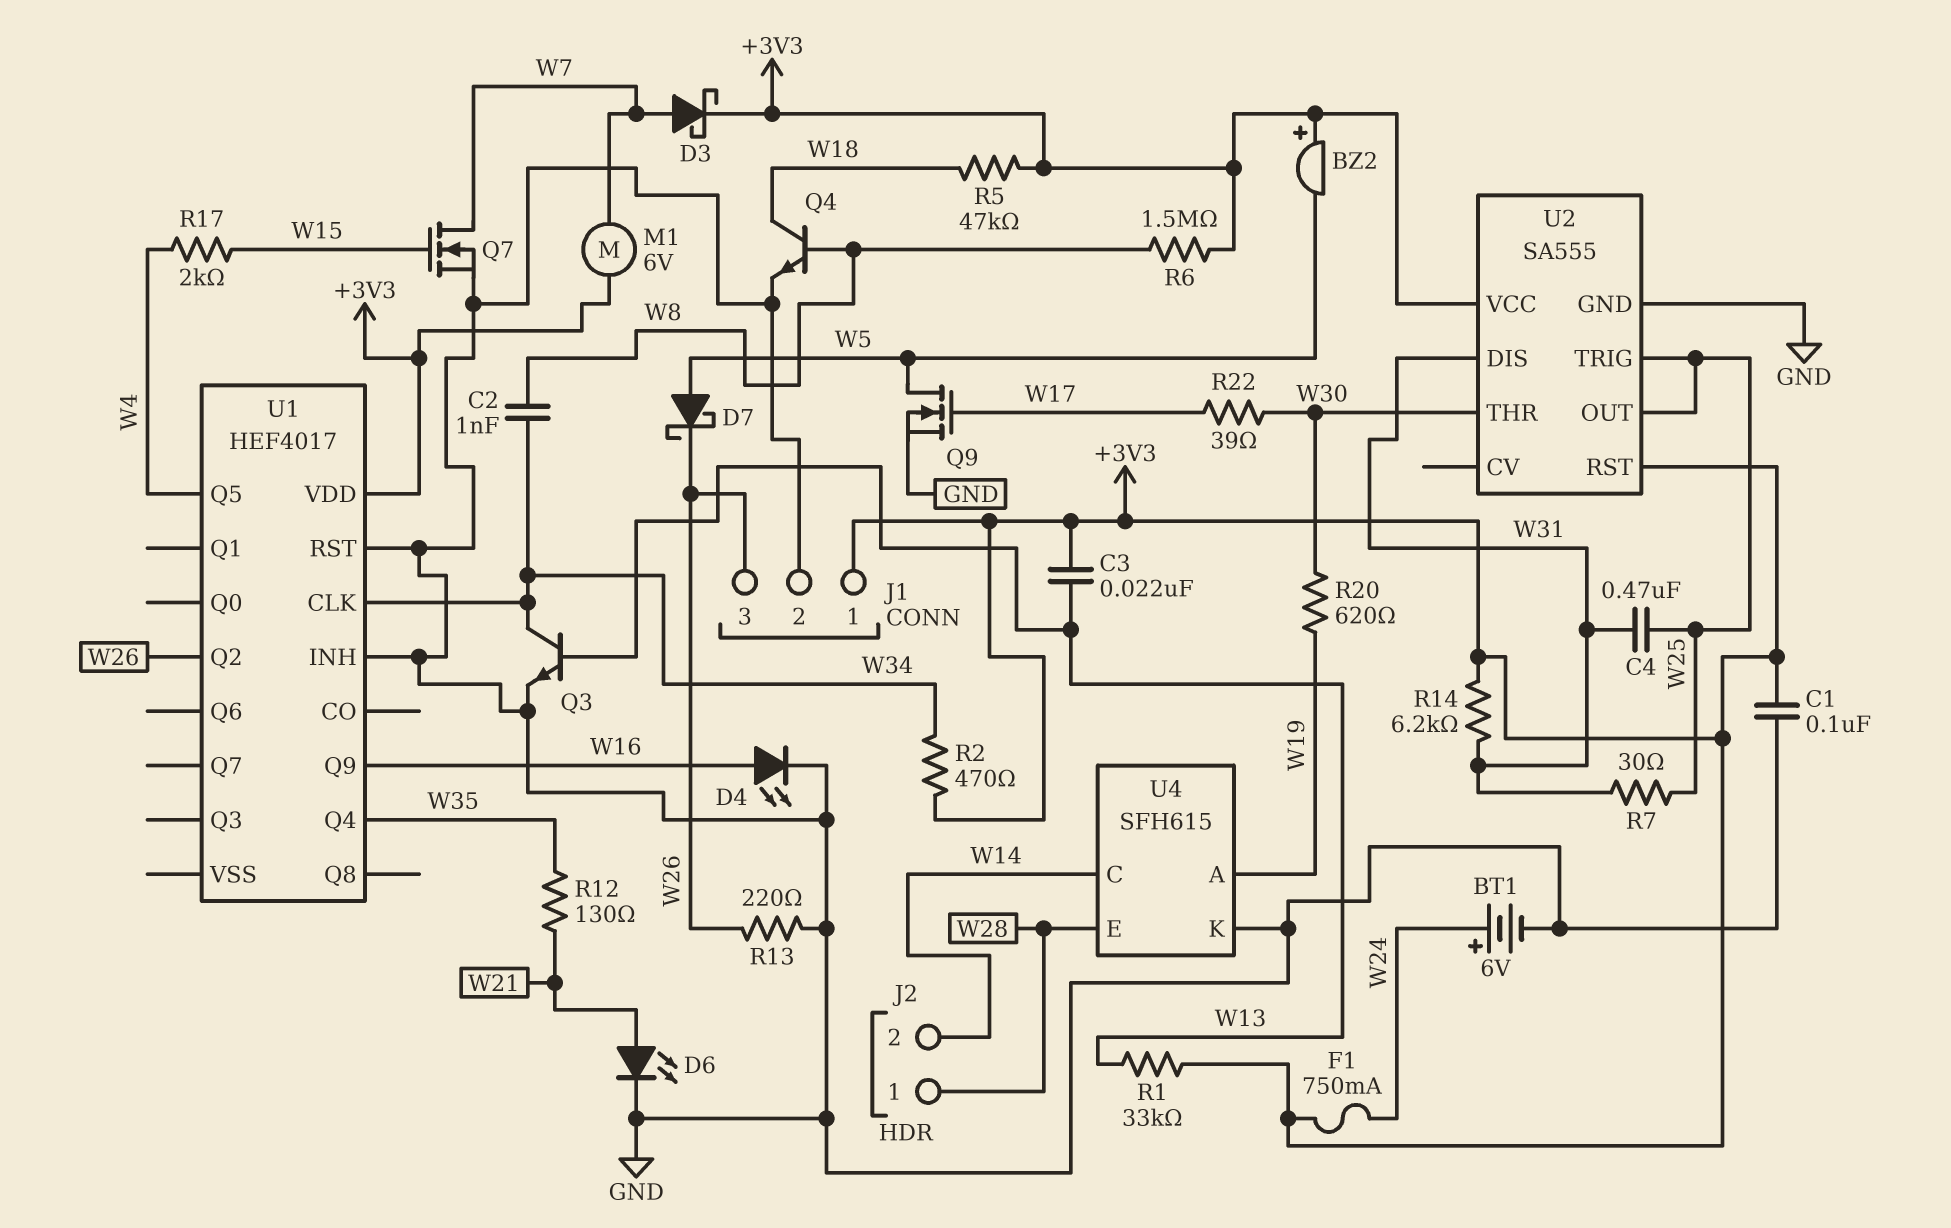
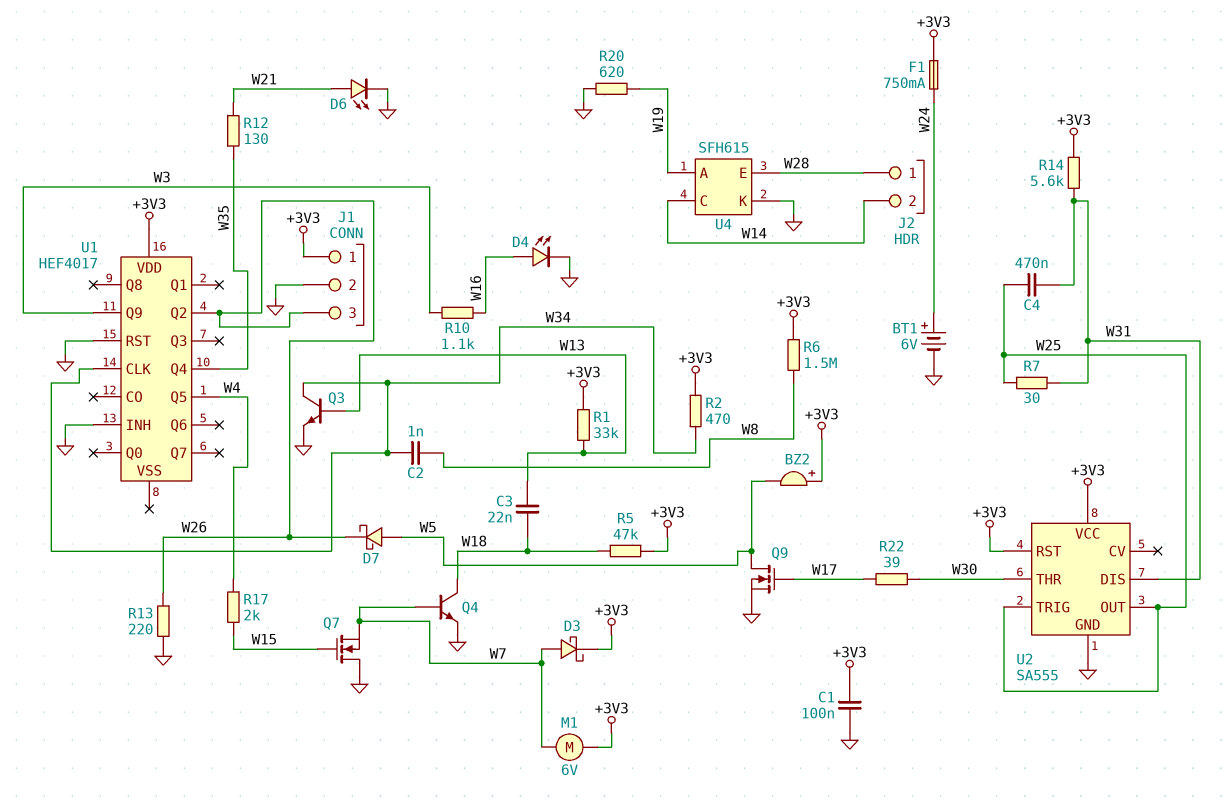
C3: 22nF (+3V3, W13) -> 22nF (W13, W18)
Q4: NPN (B W8, C W18, E GND) -> NPN (B W7, C W18, E GND)
Q7: NMOS (G W15, D W7, S GND) -> NMOS (G W15, D GND, S W7)
R10: none -> 1.1k (W3, W16)
R14: 6.2k (+3V3, W31) -> 5.6k (+3V3, W31)
R20: 620 (W19, W30) -> 620 (GND, W19)
U1 pin Q9: W16 -> W3

